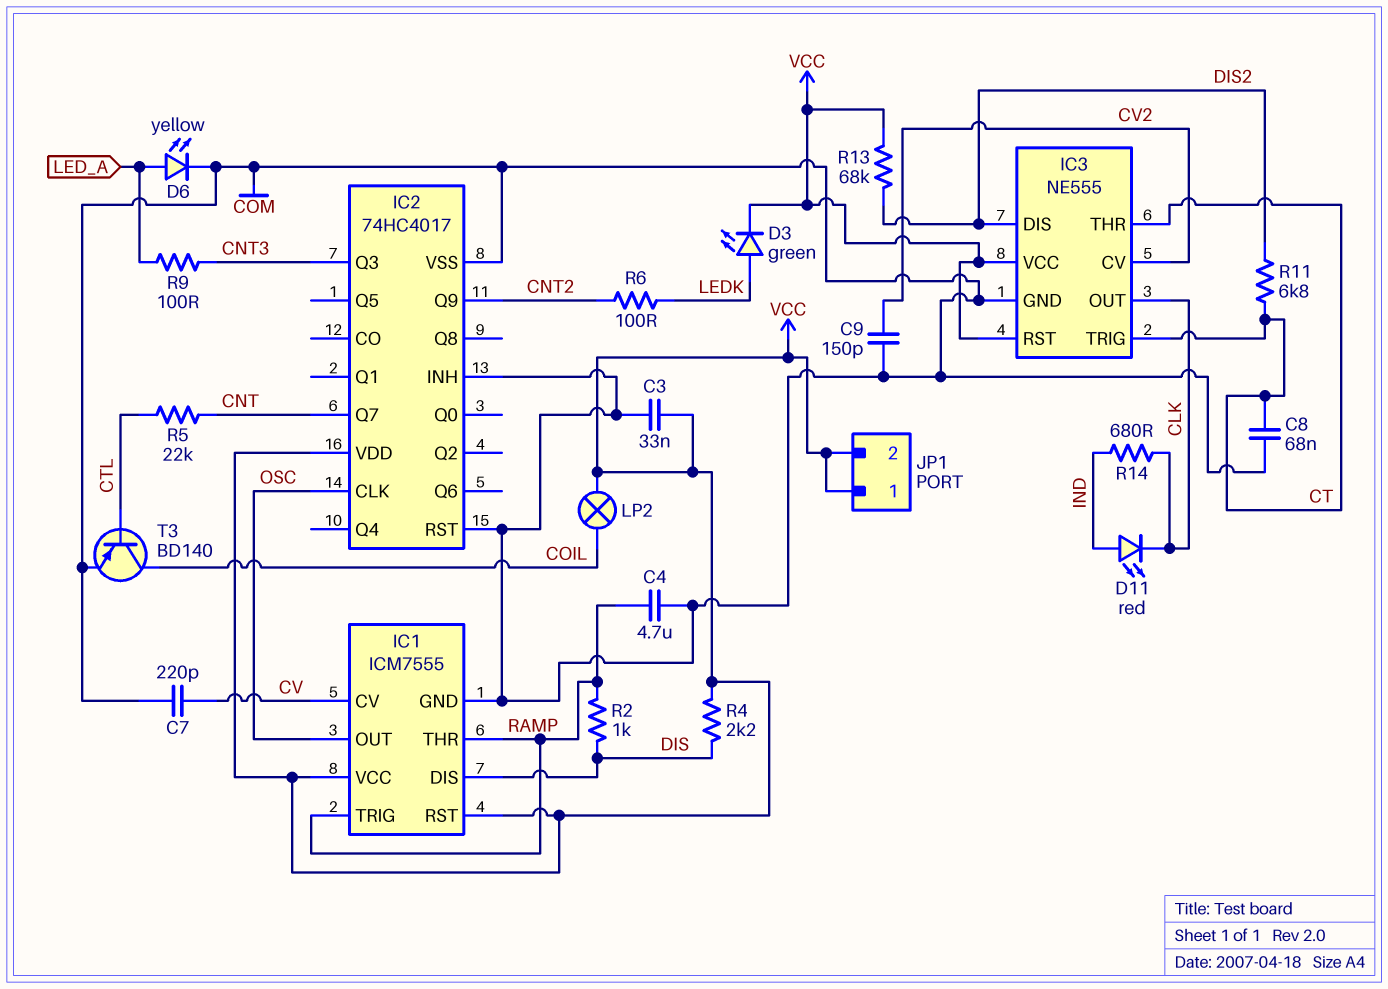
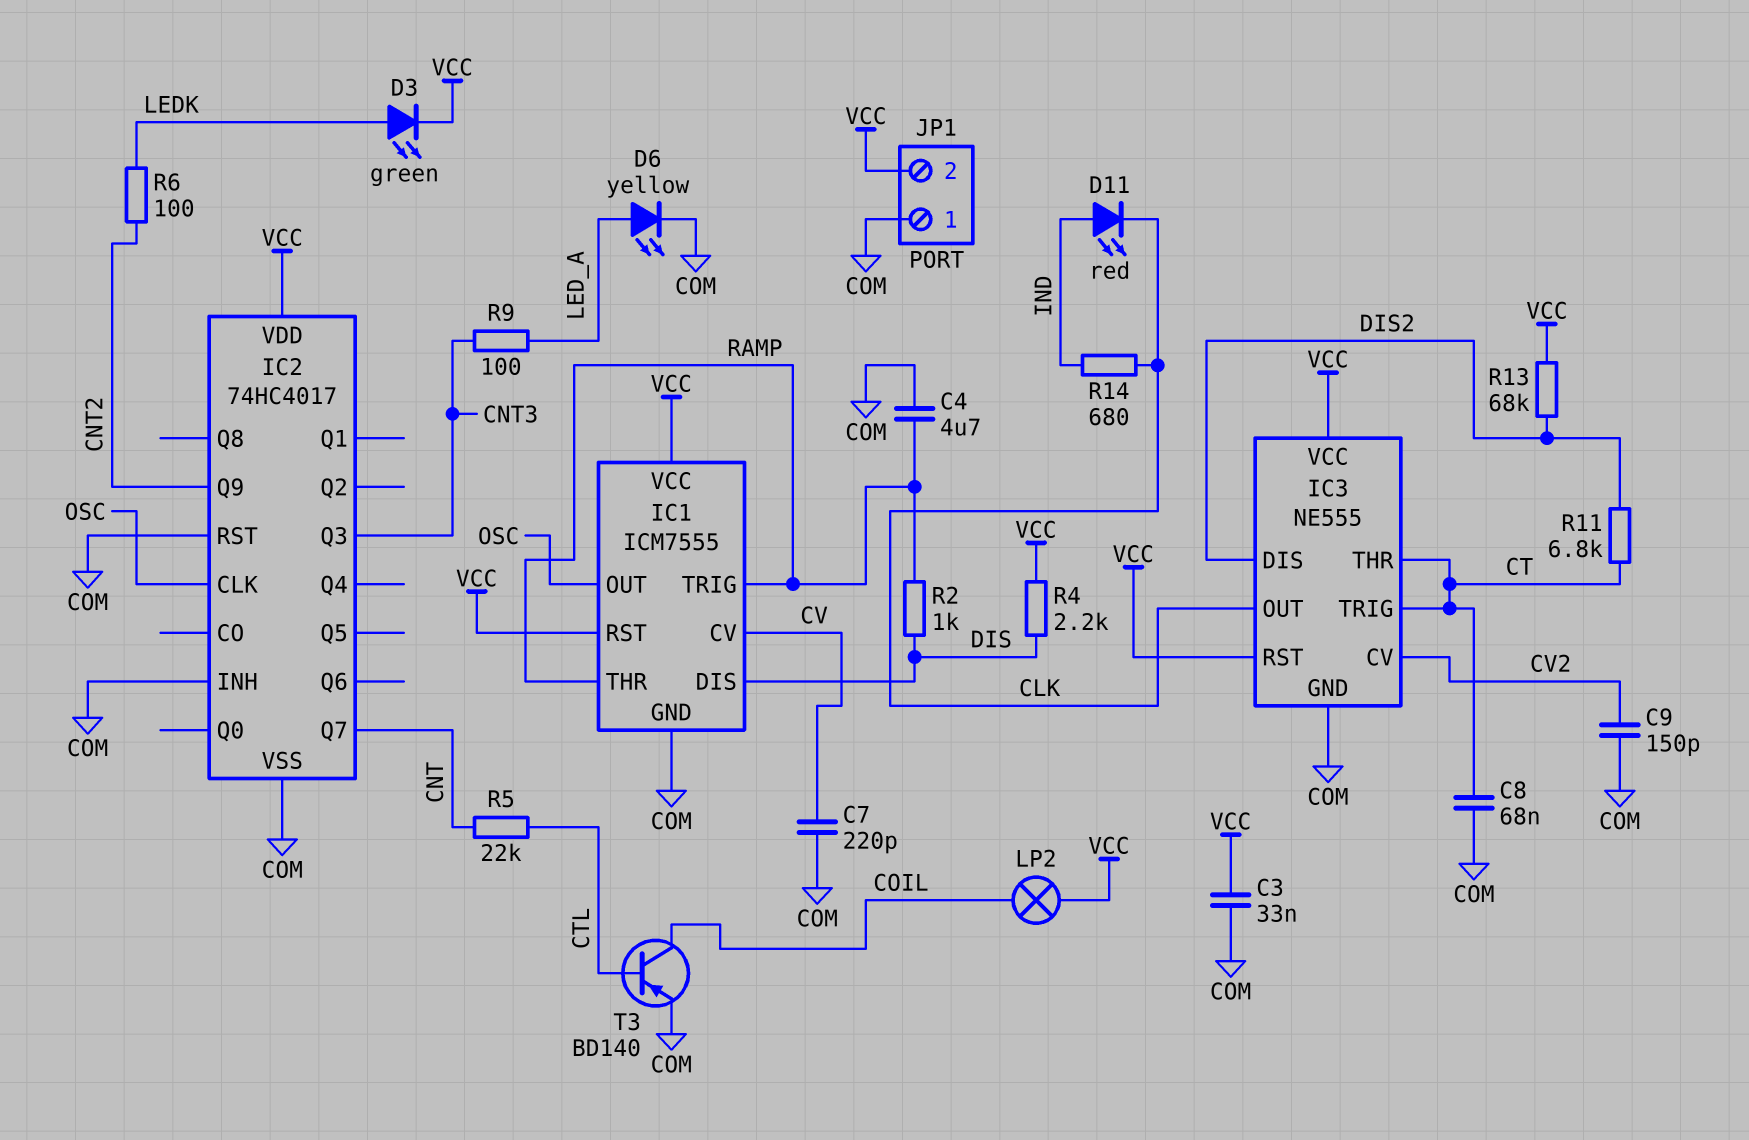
JP1 pin 1: VCC -> COM

